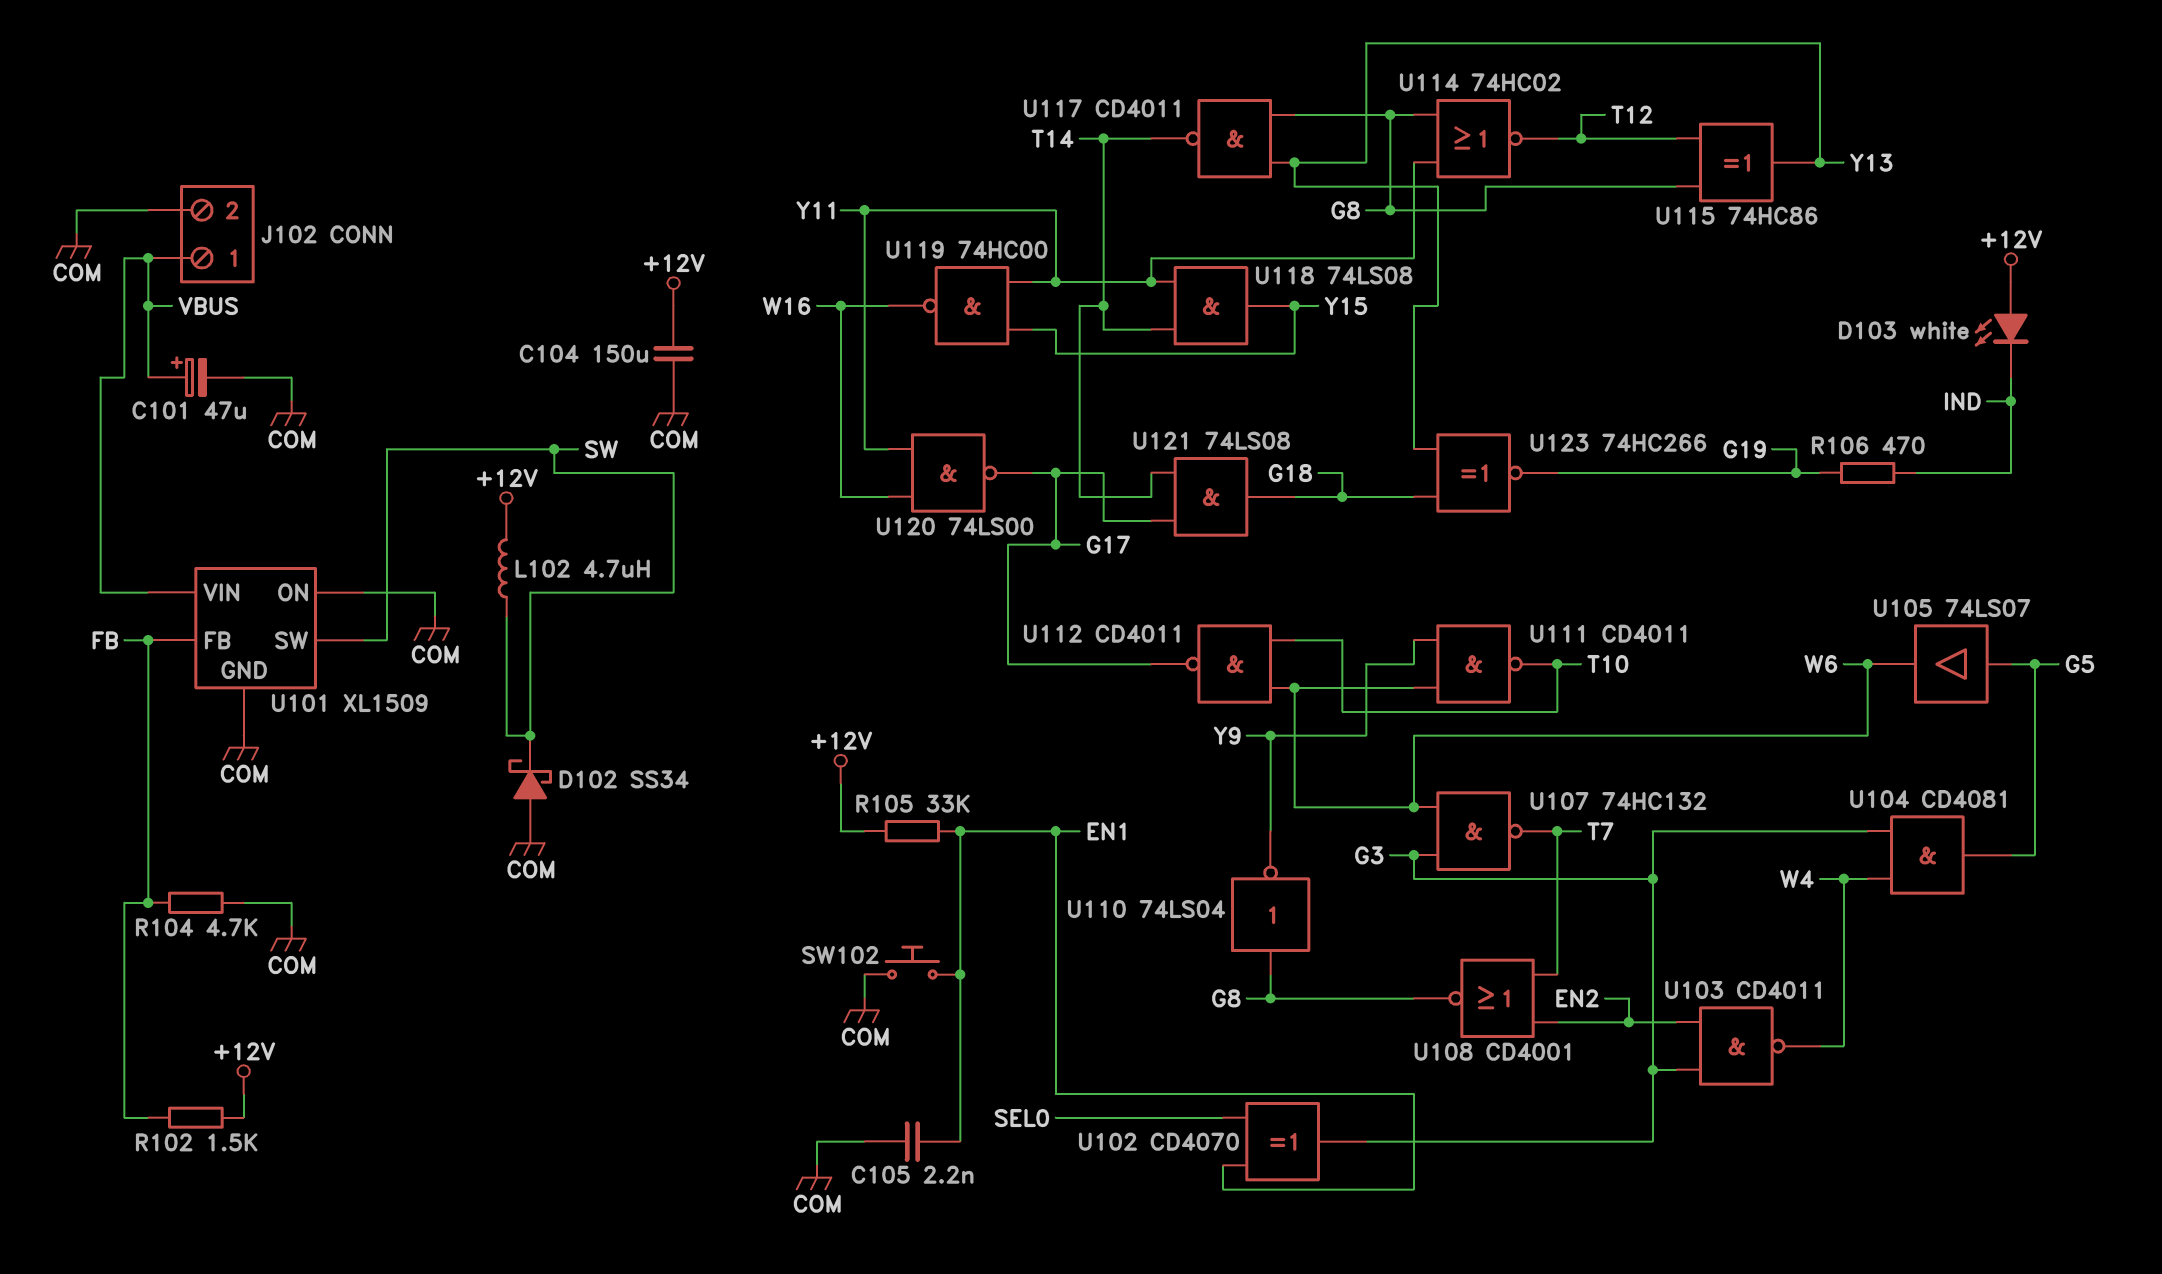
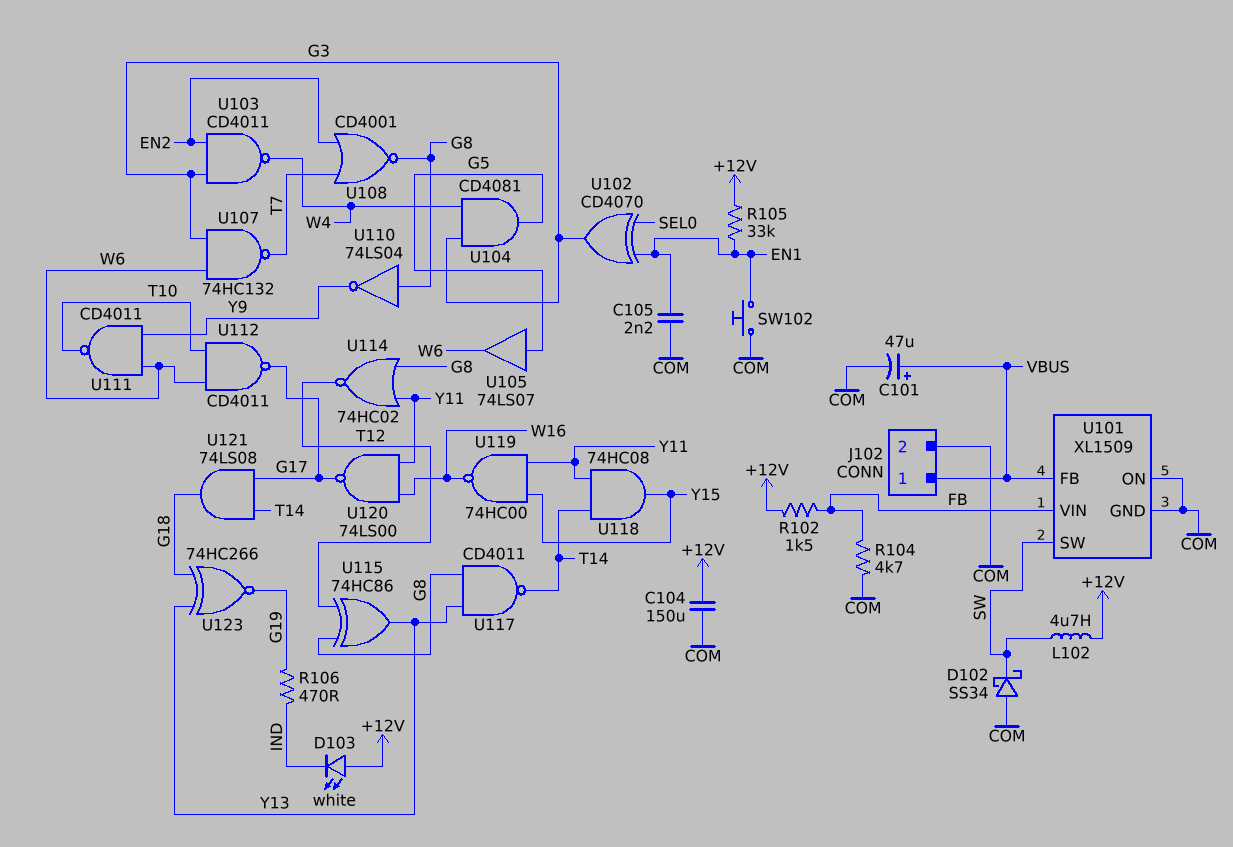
U101 pin FB: FB -> VBUS
U101 pin VIN: VBUS -> FB
U118: AND 74LS08 (in T14, in Y11, out Y15) -> AND 74HC08 (in T14, in Y11, out Y15)

